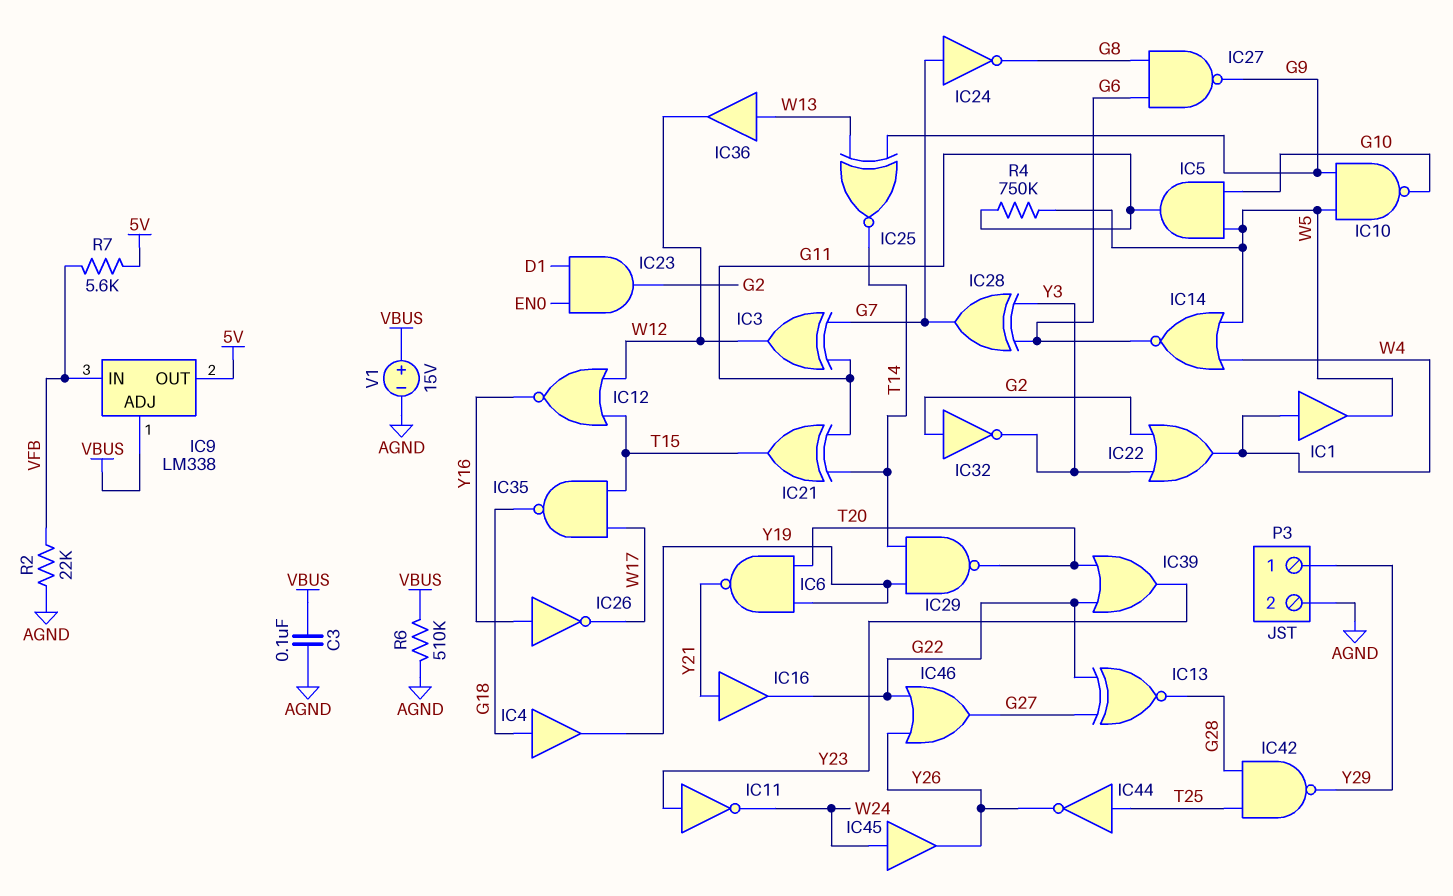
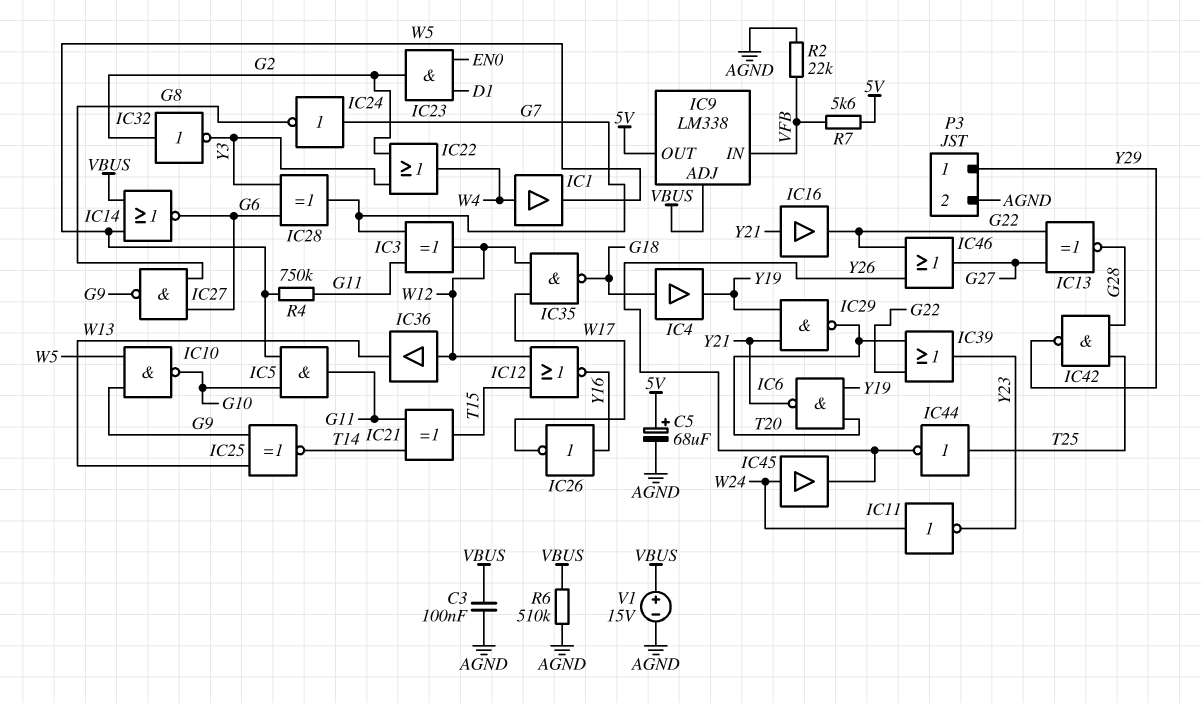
C5: none -> 68uF (plus 5V, minus AGND)
IC11: NOT (in Y23, out W24) -> NOT (in W24, out Y23)
IC14: NOR (in W4, in W5, out G6) -> NOR (in VBUS, in W5, out G6)
IC29: NAND (in T14, in Y19, out T20) -> NAND (in Y19, in Y21, out T20)
IC35: NAND (in T15, in W17, out G18) -> NAND (in W12, in W17, out G18)
IC36: buffer (in W13, out W12) -> buffer (in W12, out W13)

